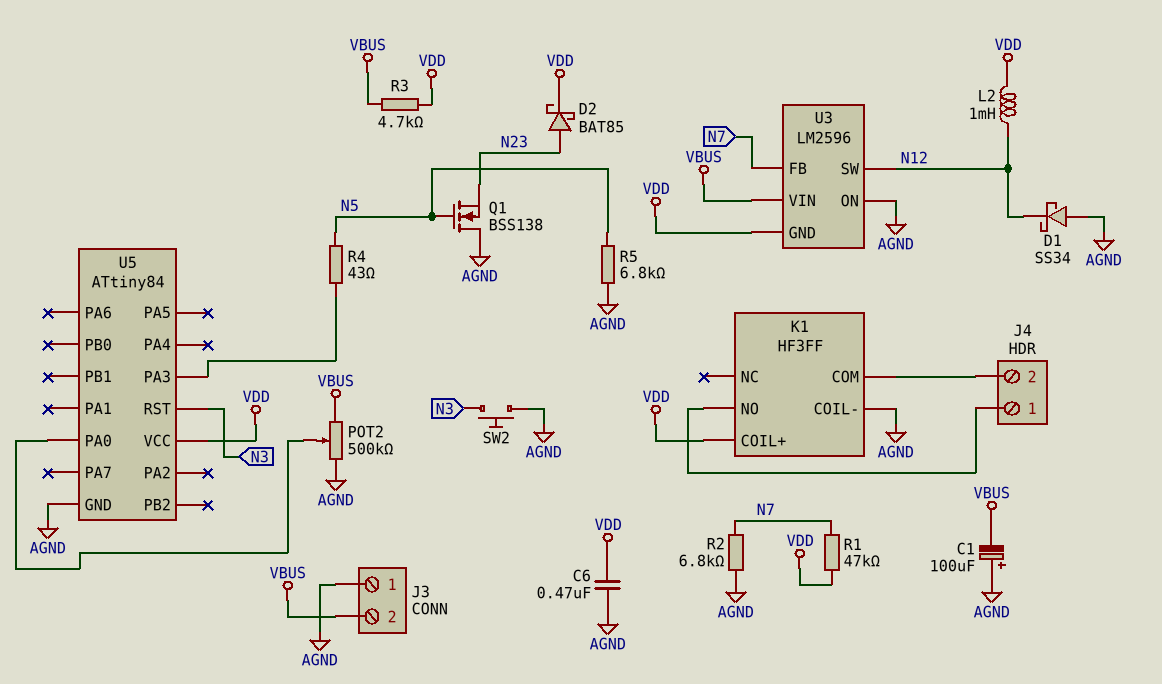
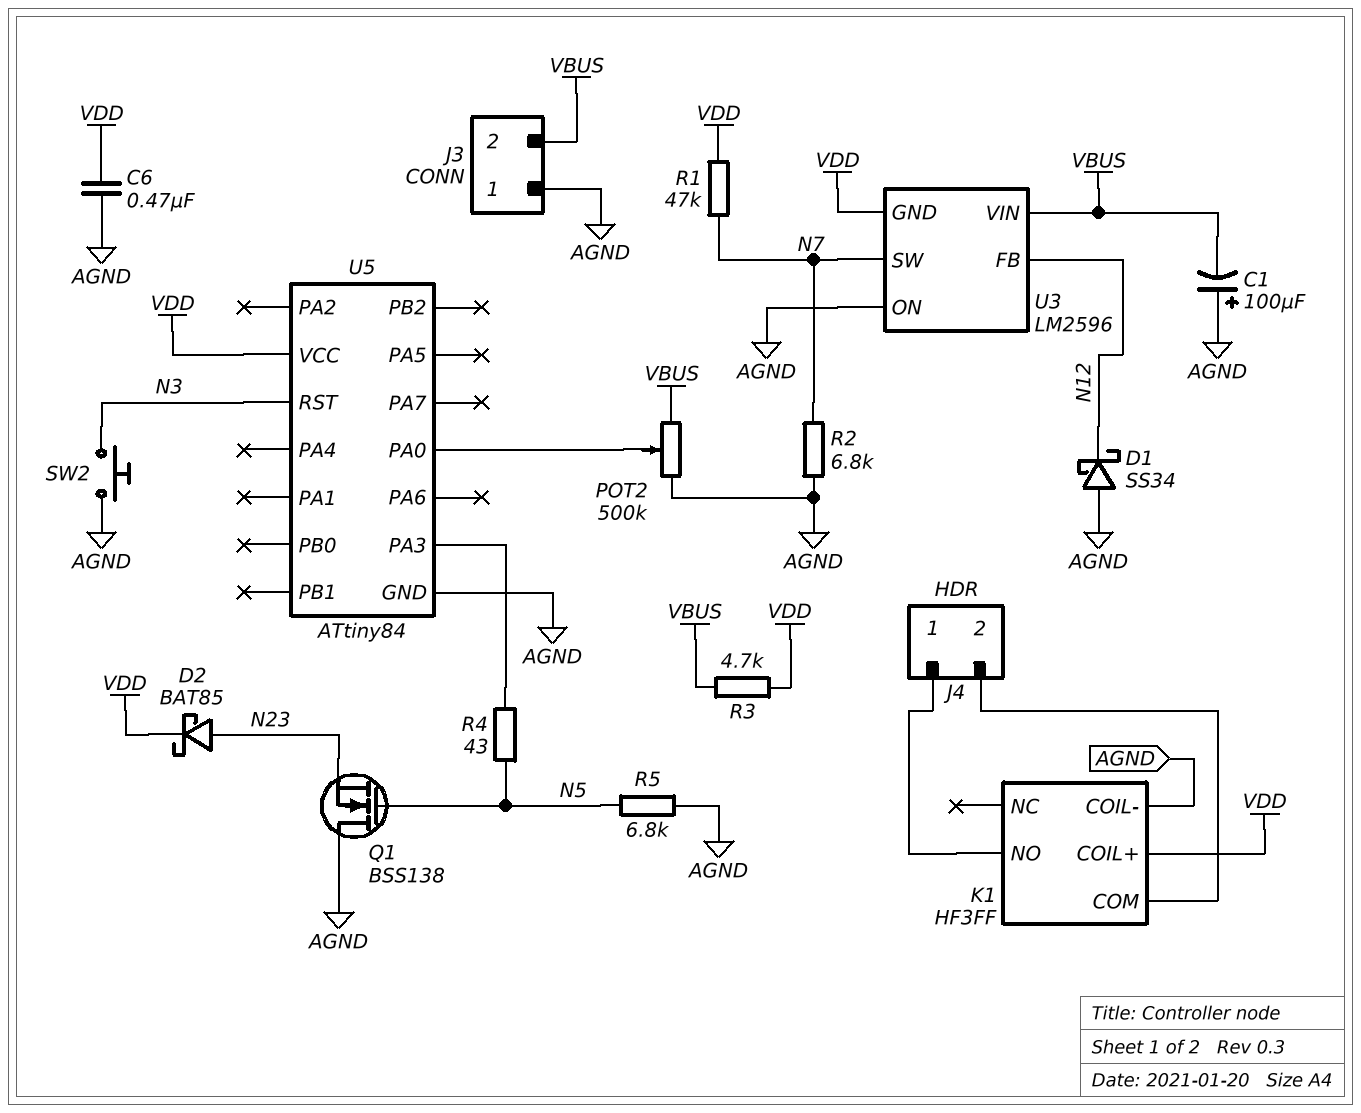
L2: 1mH (N12, VDD) -> none
U3 pin FB: N7 -> N12
U3 pin SW: N12 -> N7

